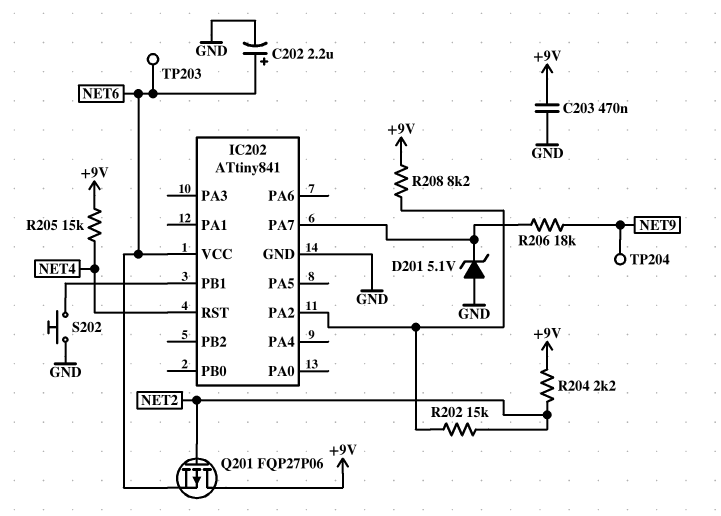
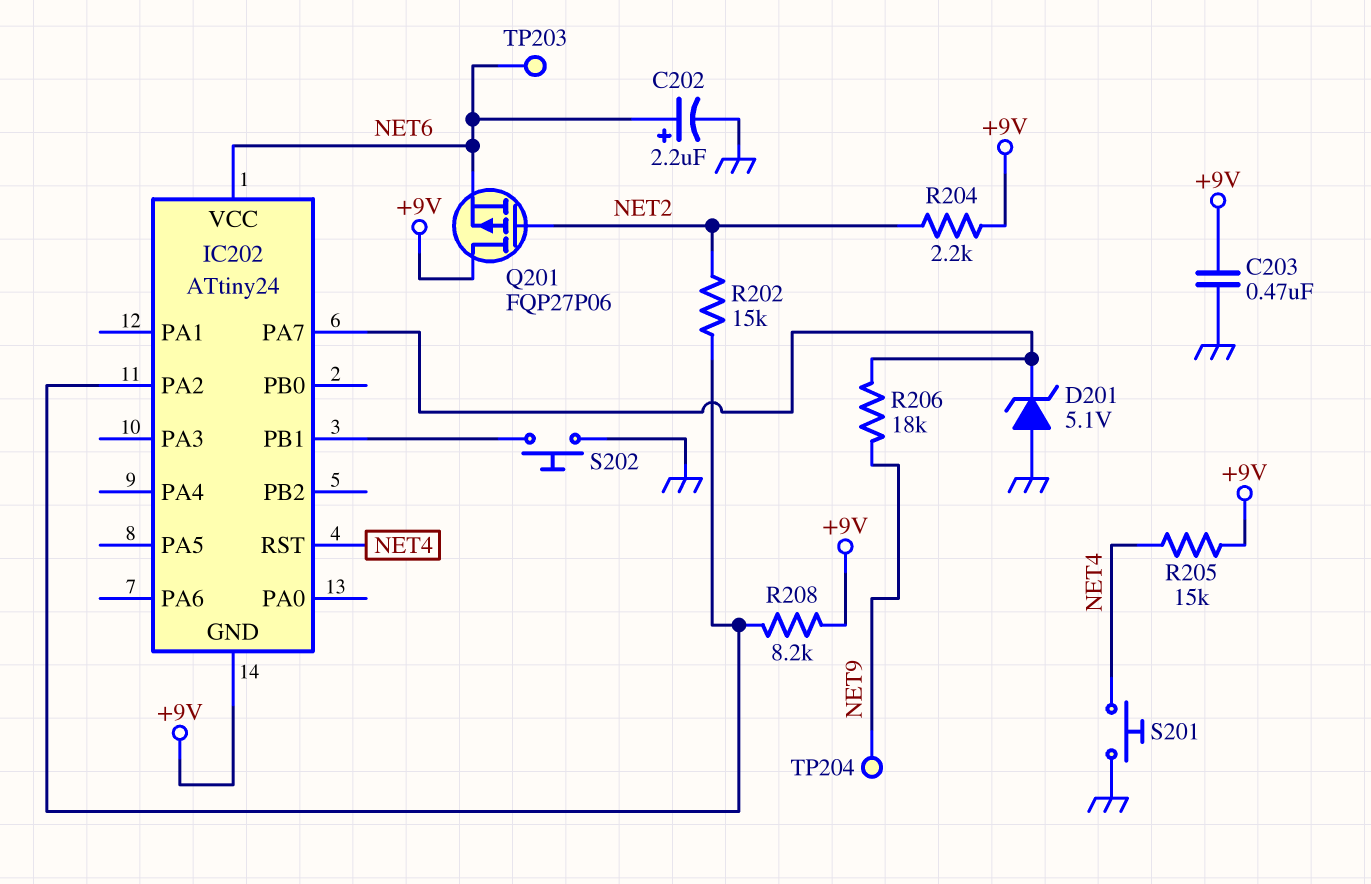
IC202: ATtiny841 -> ATtiny24
IC202 pin GND: GND -> +9V
S201: none -> button (GND, NET4)

